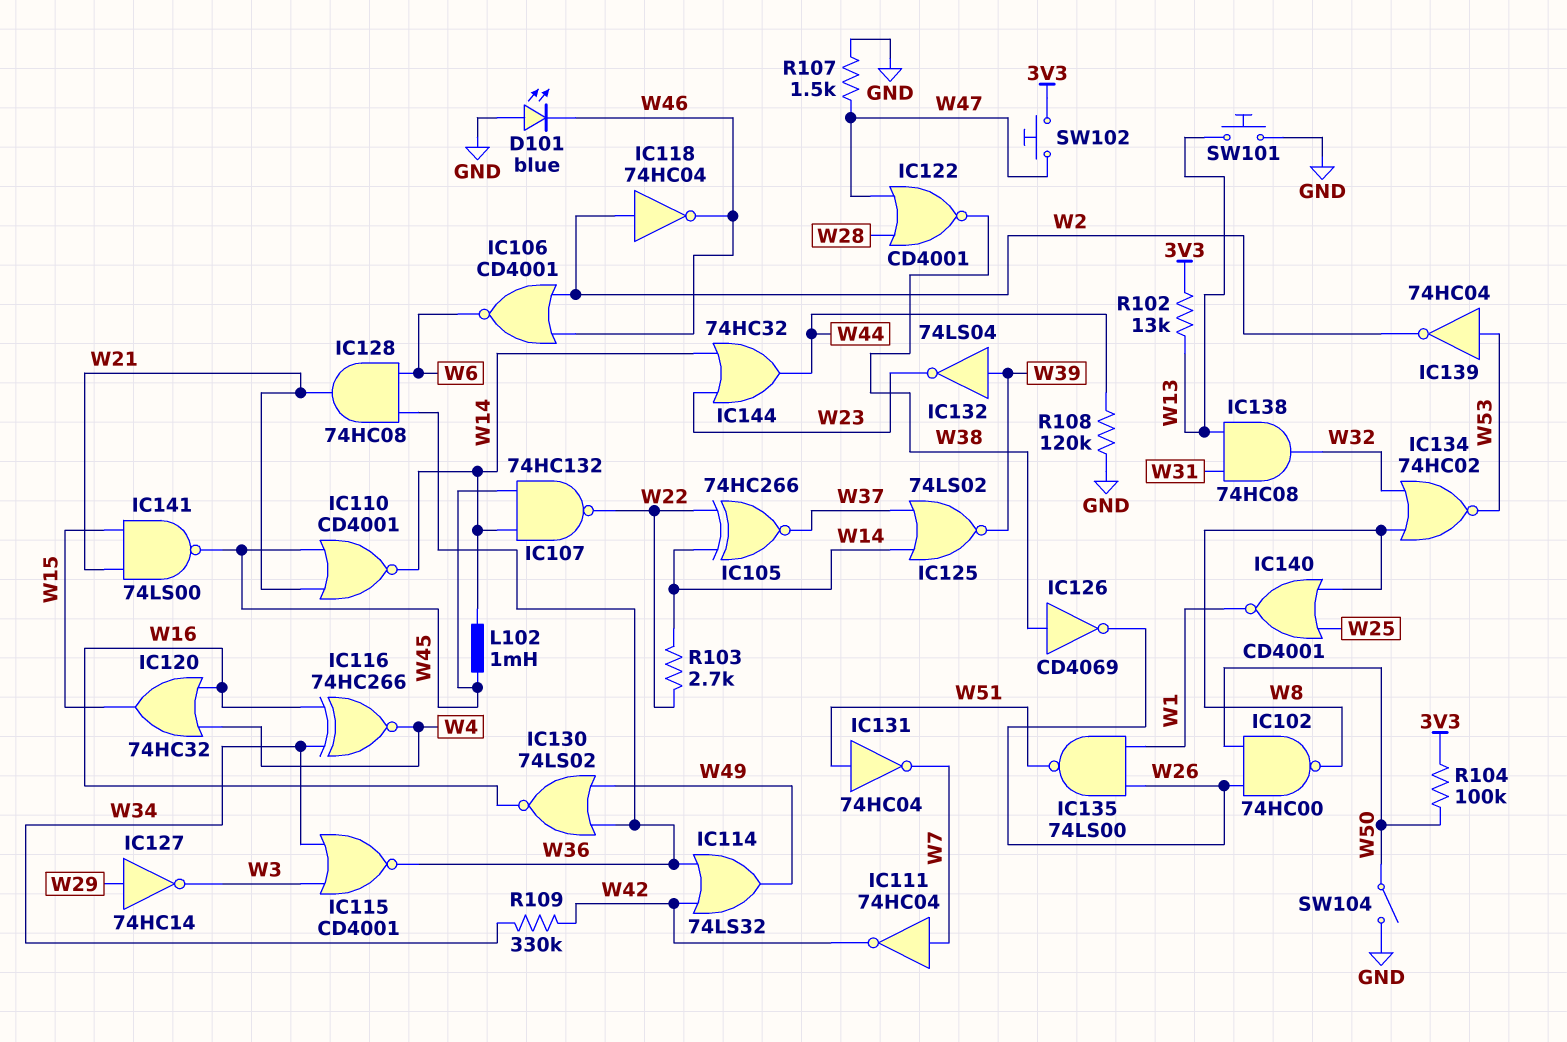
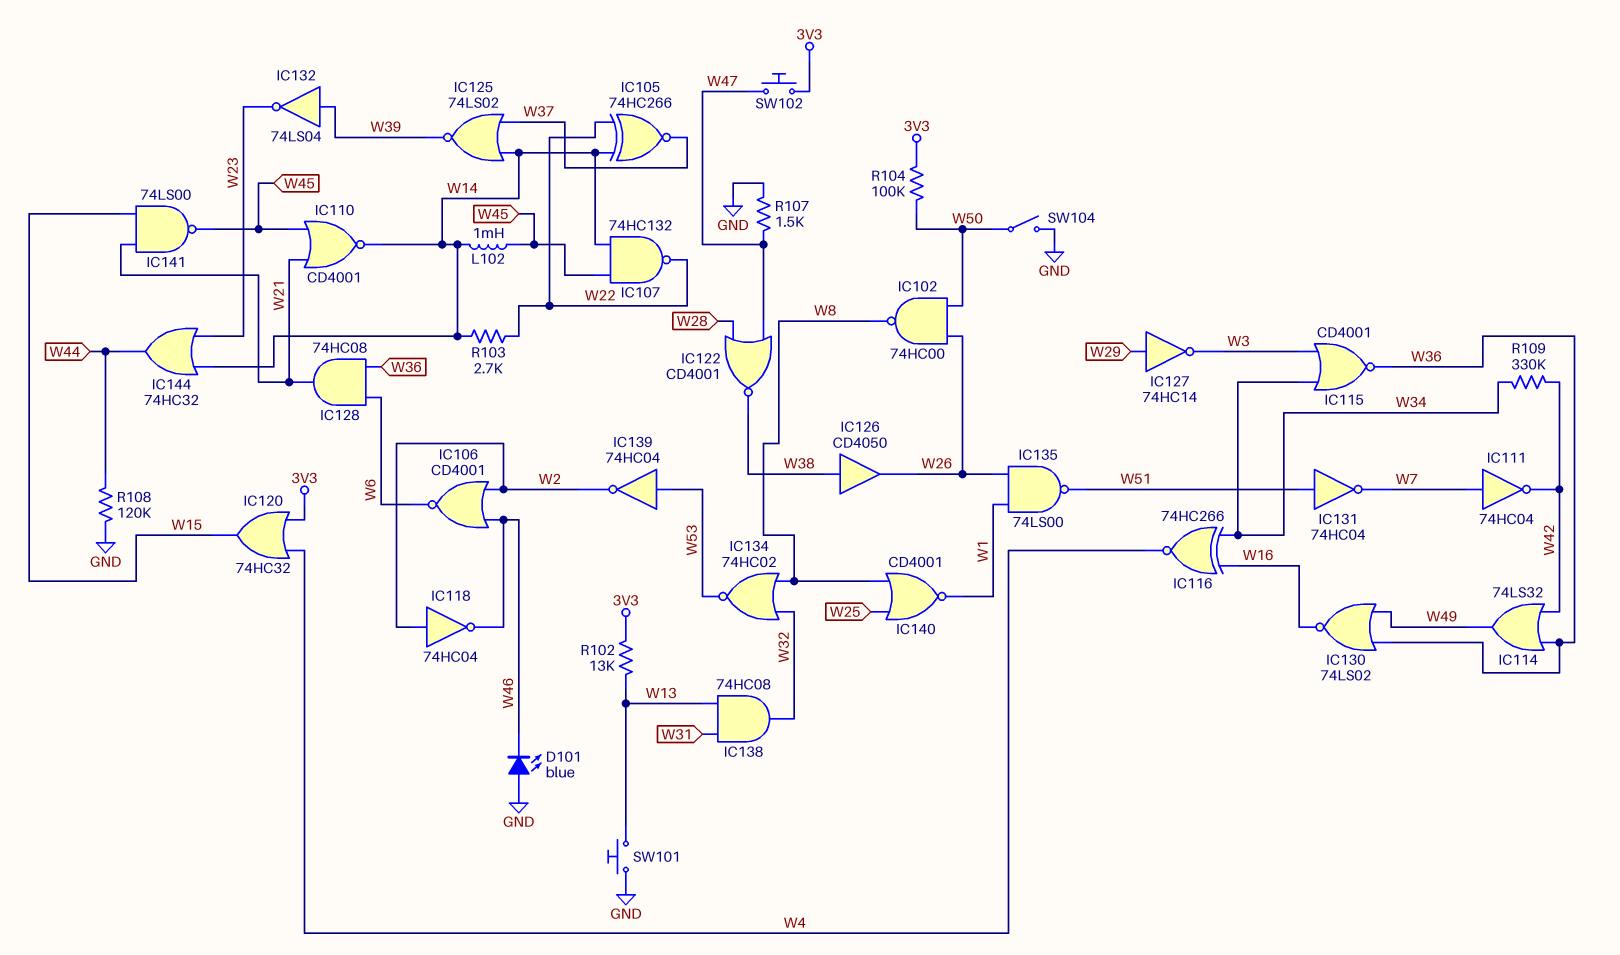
IC120: OR 74HC32 (in W4, in W16, out W15) -> OR 74HC32 (in 3V3, in W4, out W15)
IC126: NOT CD4069 (in W38, out W26) -> buffer CD4050 (in W38, out W26)

